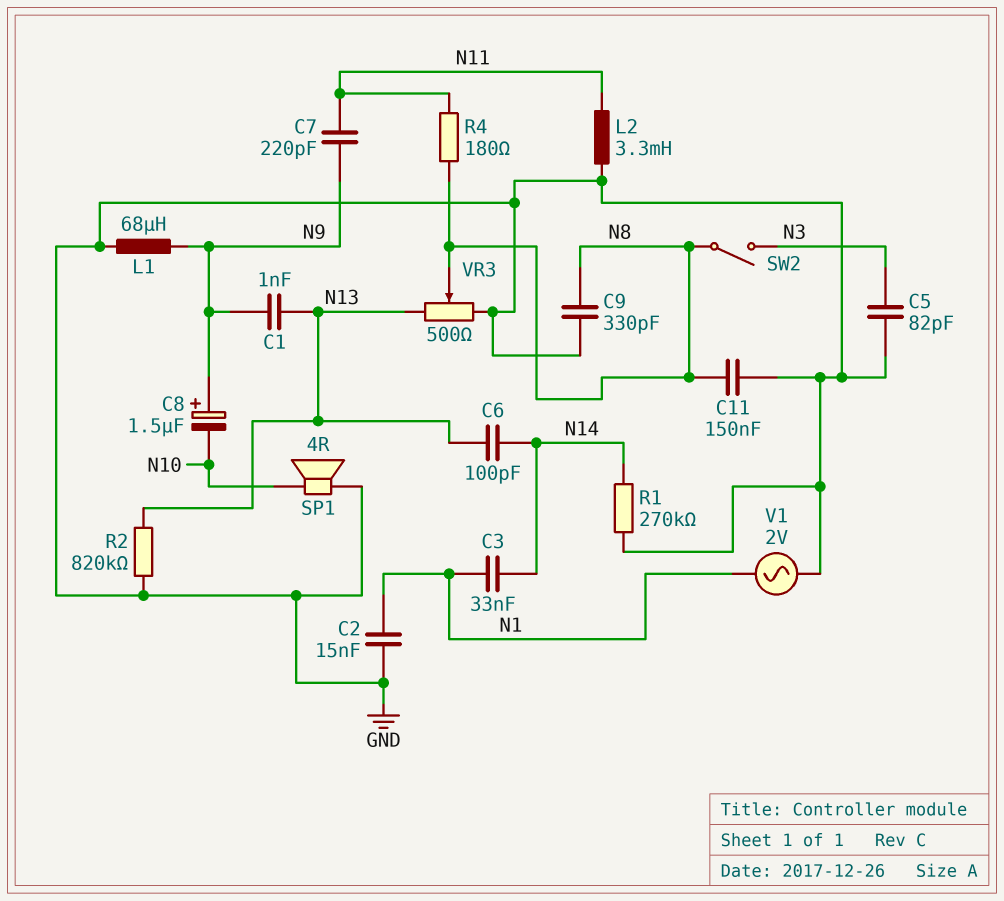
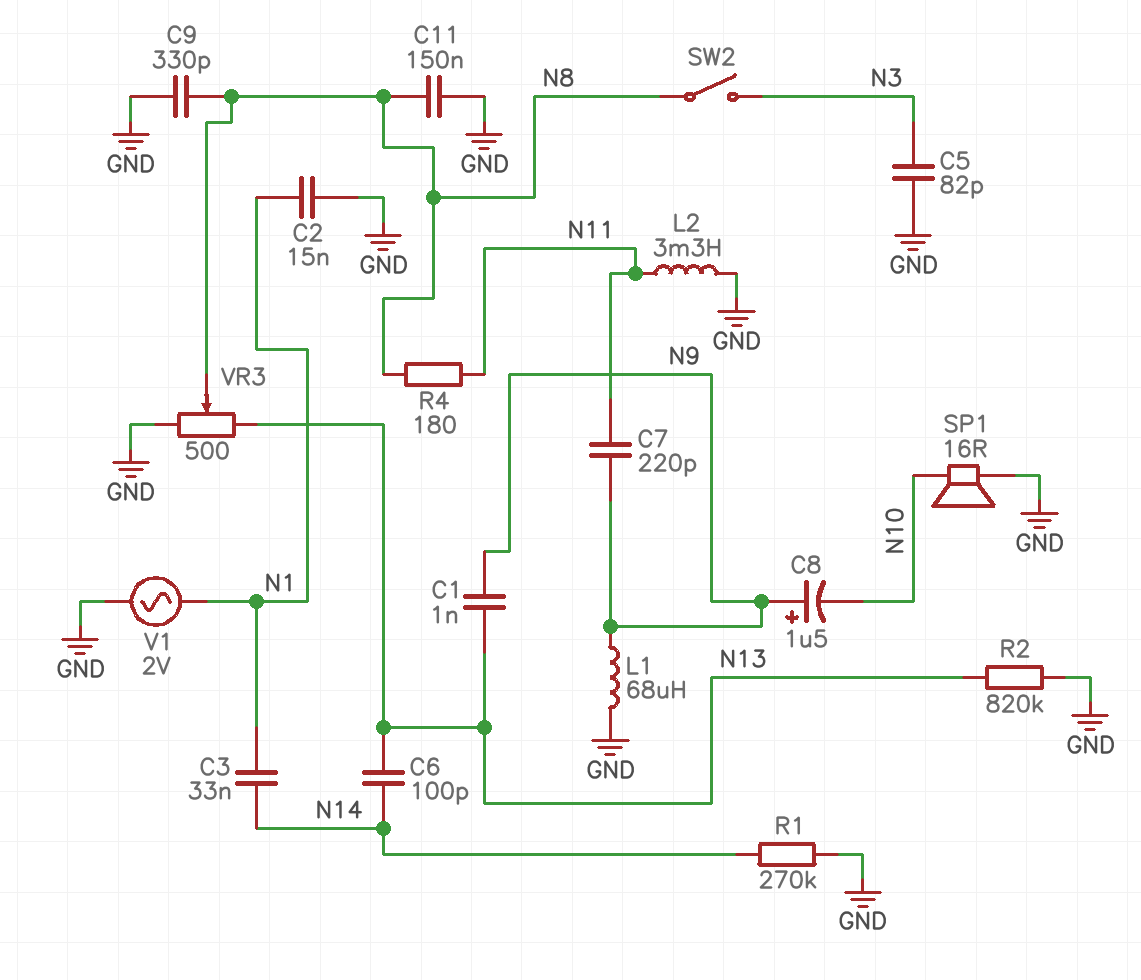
SP1: speaker 4R (GND, N10) -> speaker 16R (GND, N10)

